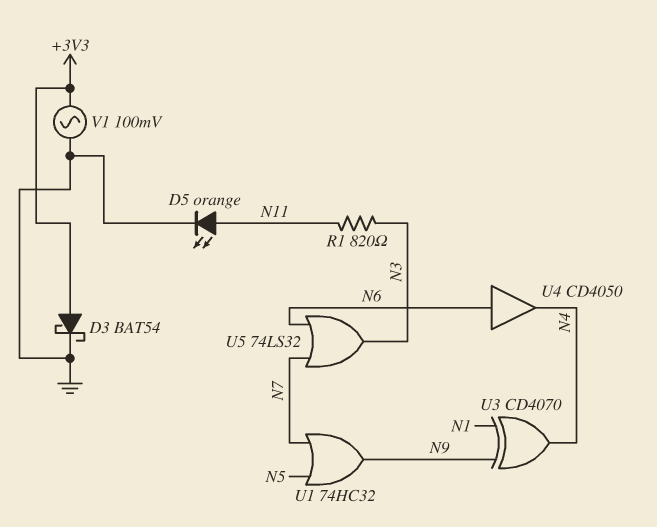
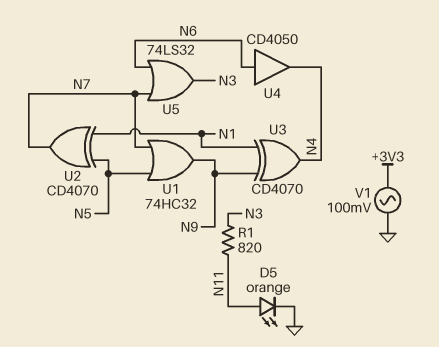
D3: schottky BAT54 (A +3V3, K GND) -> none
U2: none -> XOR CD4070 (in N1, in N5, out N7)

